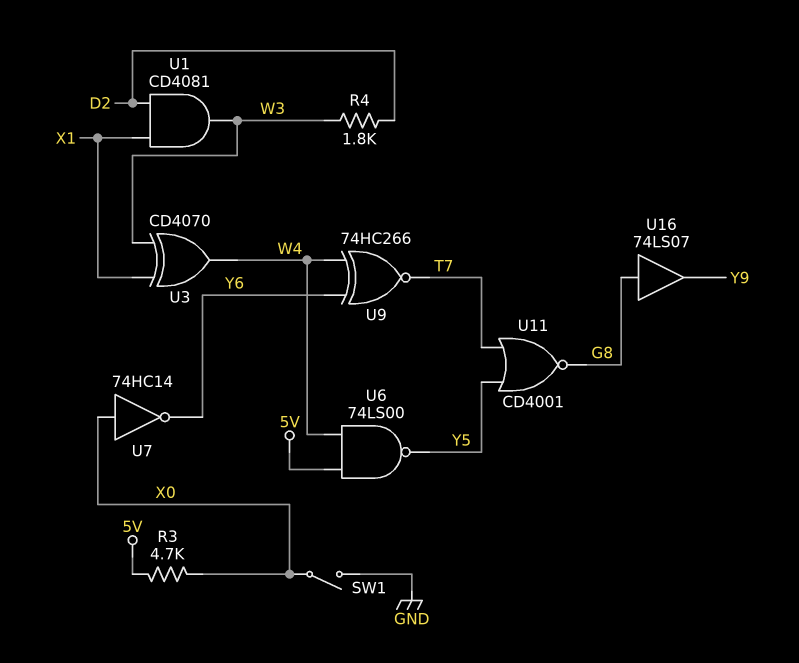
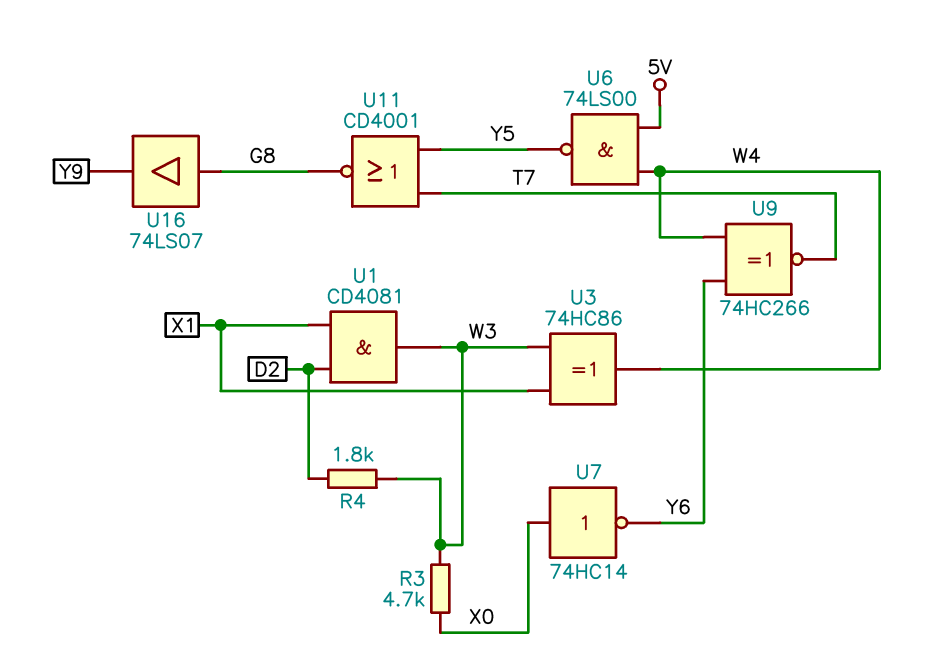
R3: 4.7k (5V, X0) -> 4.7k (W3, X0)
SW1: switch (GND, X0) -> none
U3: XOR CD4070 (in W3, in X1, out W4) -> XOR 74HC86 (in W3, in X1, out W4)

